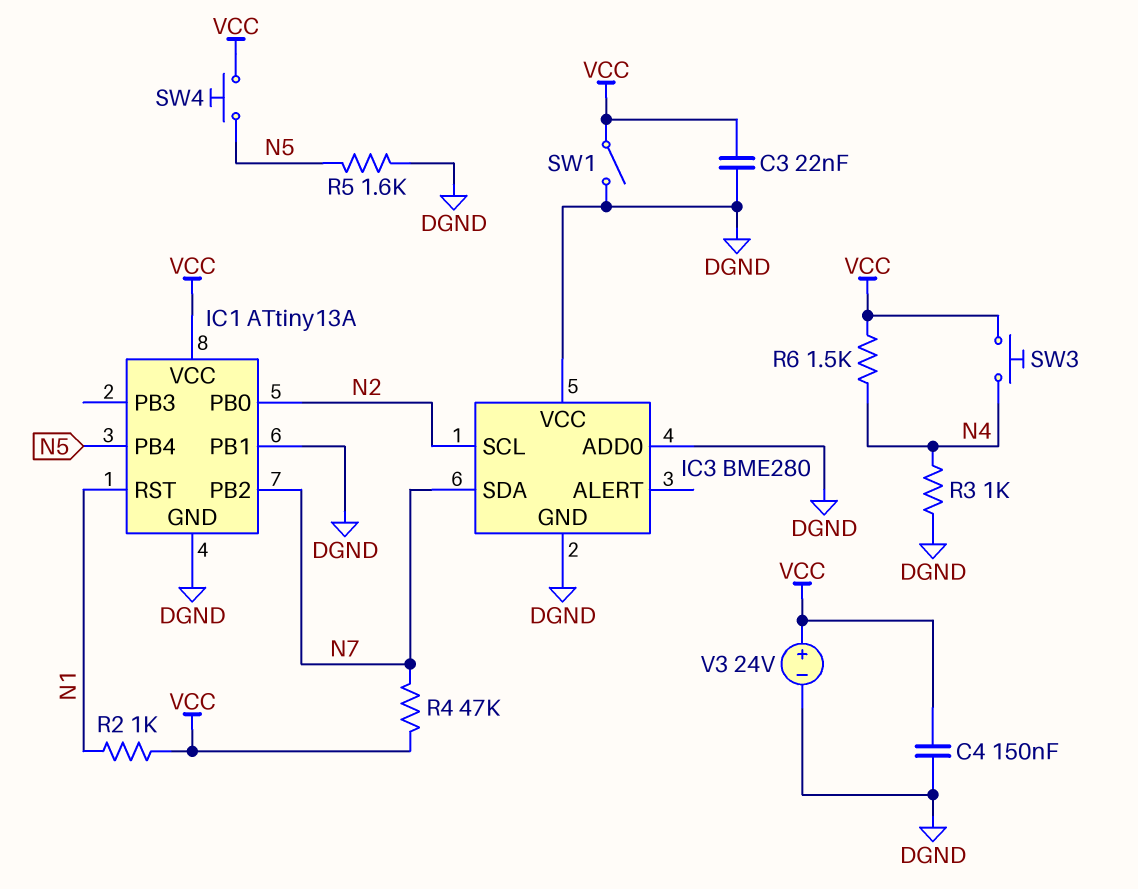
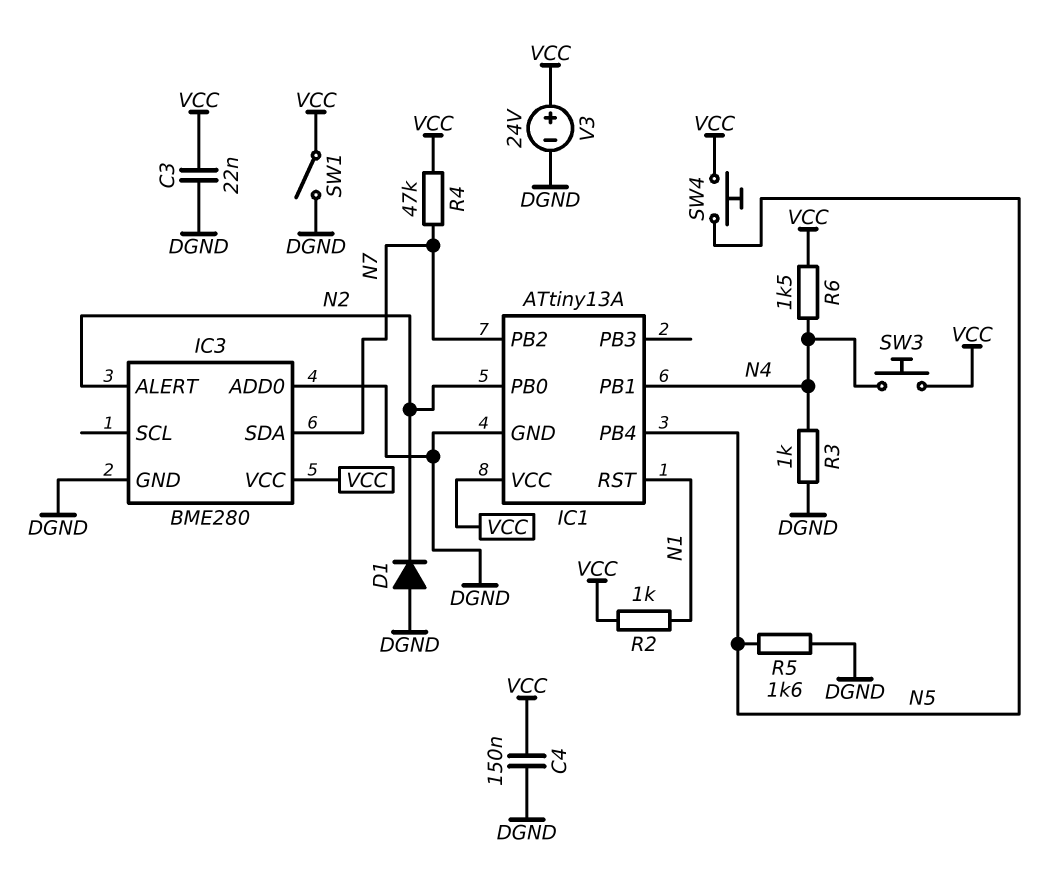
D1: none -> diode (A DGND, K N2)
IC1 pin PB1: DGND -> N4
IC3 pin ALERT: none -> N2
IC3 pin SCL: N2 -> none
IC3 pin VCC: DGND -> VCC

